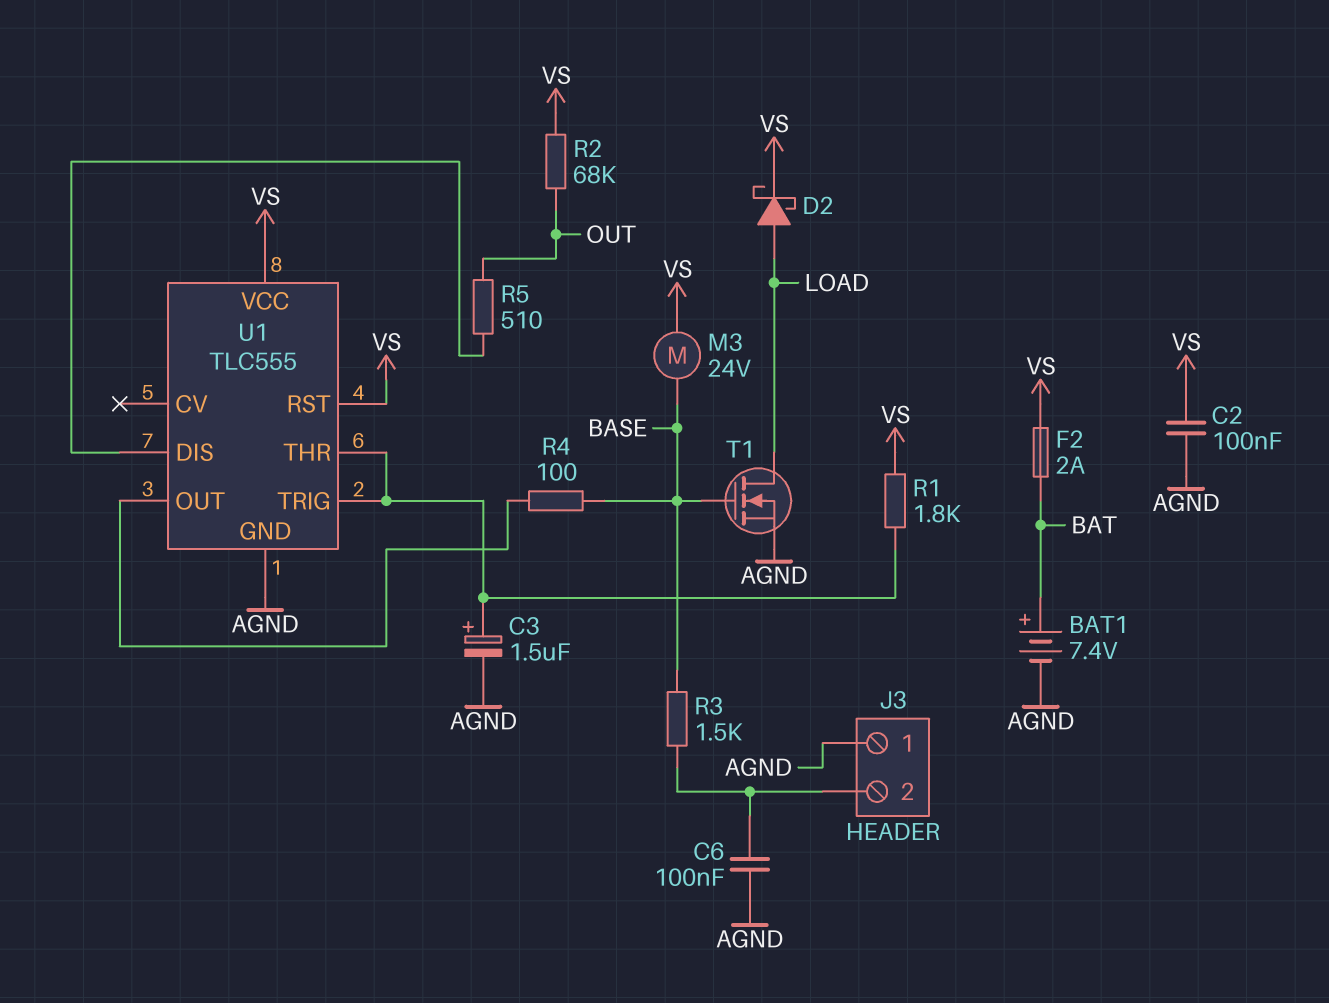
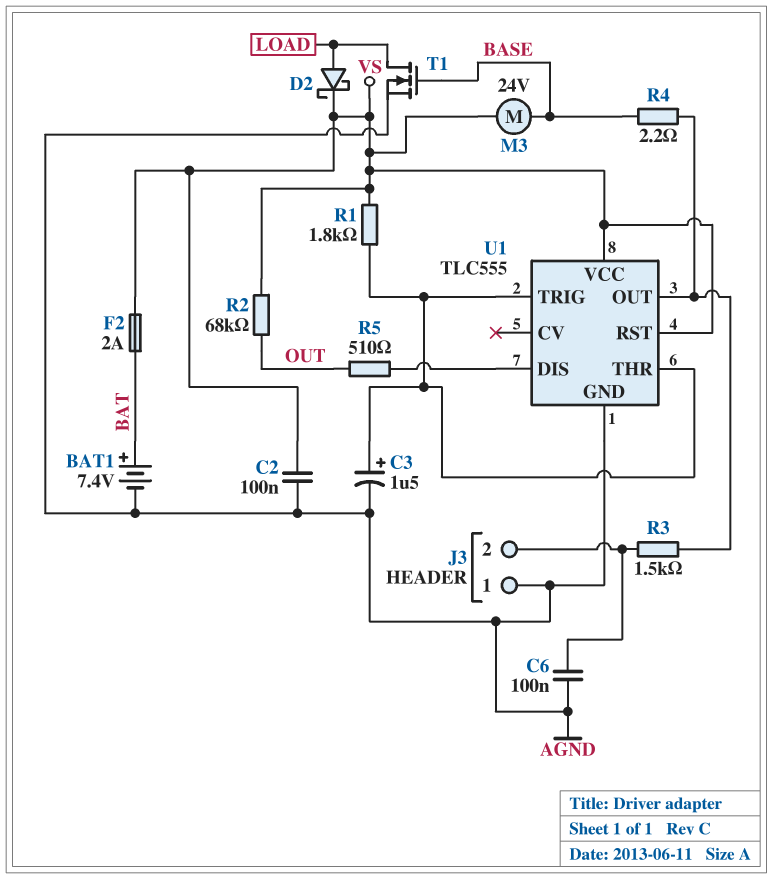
R3: 1.5k (BASE, J3/2) -> 1.5k (J3/2, U1/OUT)
R4: 100 (BASE, U1/OUT) -> 2.2 (BASE, U1/OUT)

